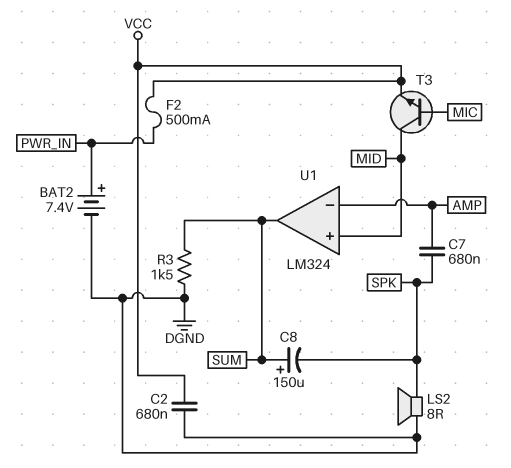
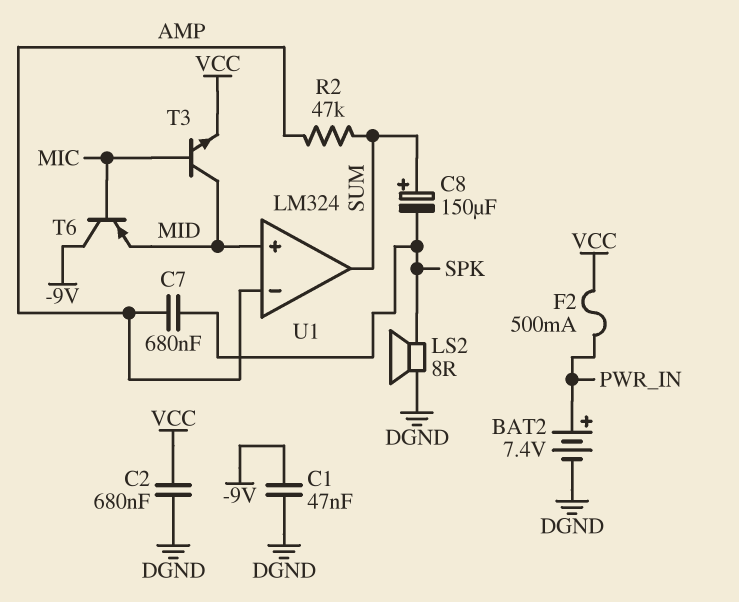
C1: none -> 47nF (-9V, DGND)
R2: none -> 47k (AMP, SUM)
R3: 1.5k (DGND, SUM) -> none
T6: none -> PNP (B MIC, C -9V, E MID)

